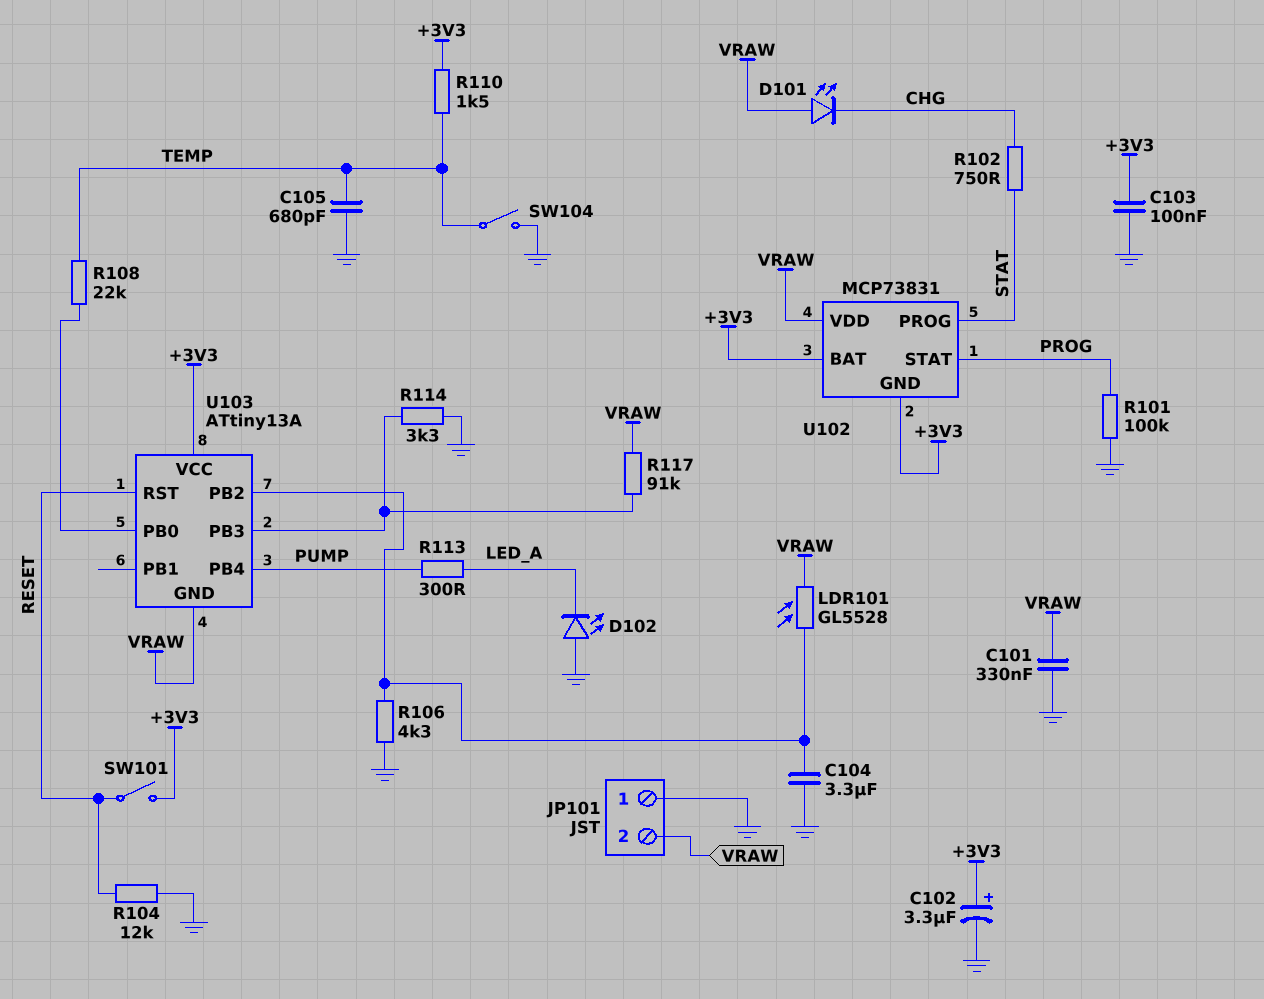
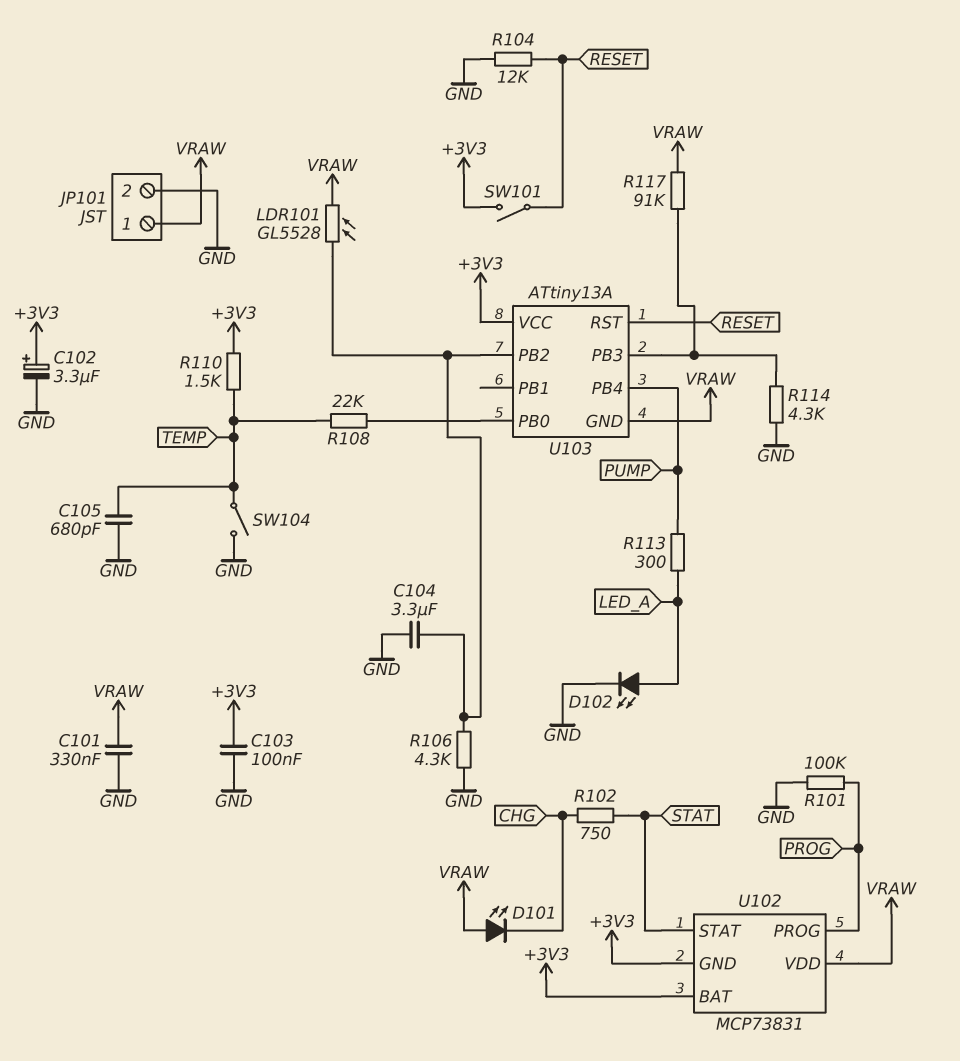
D102: LED (A GND, K LED_A) -> LED (A LED_A, K GND)
JP101 pin 1: GND -> VRAW
JP101 pin 2: VRAW -> GND
R114: 3.3k (GND, U103/PB3) -> 4.3k (GND, U103/PB3)
U102 pin PROG: STAT -> PROG
U102 pin STAT: PROG -> STAT

